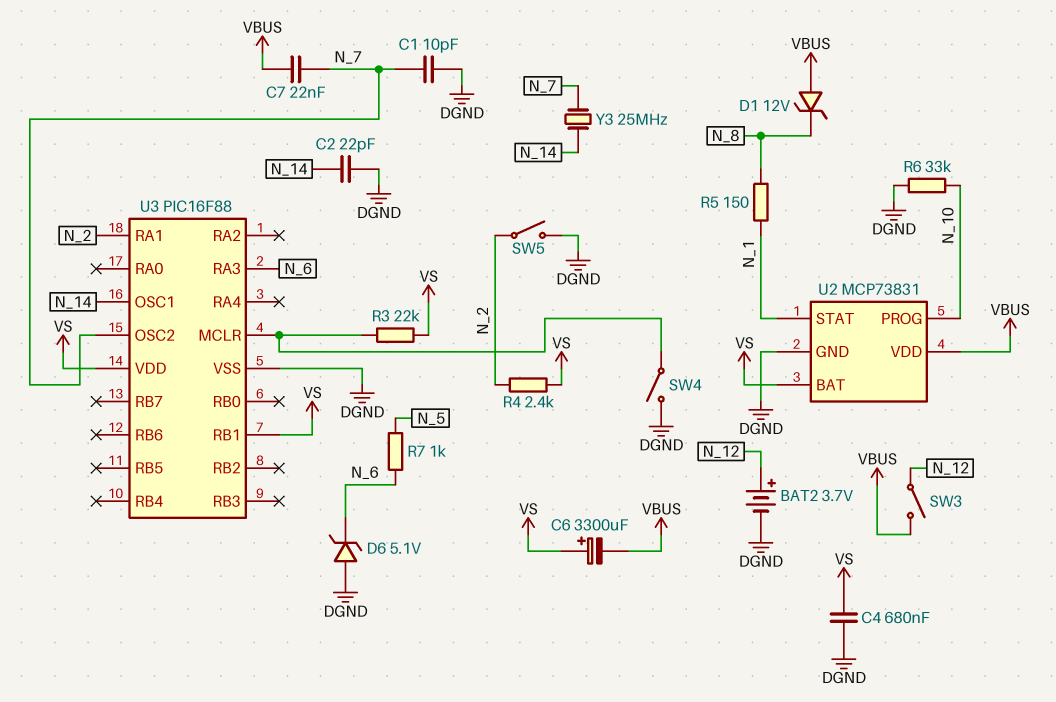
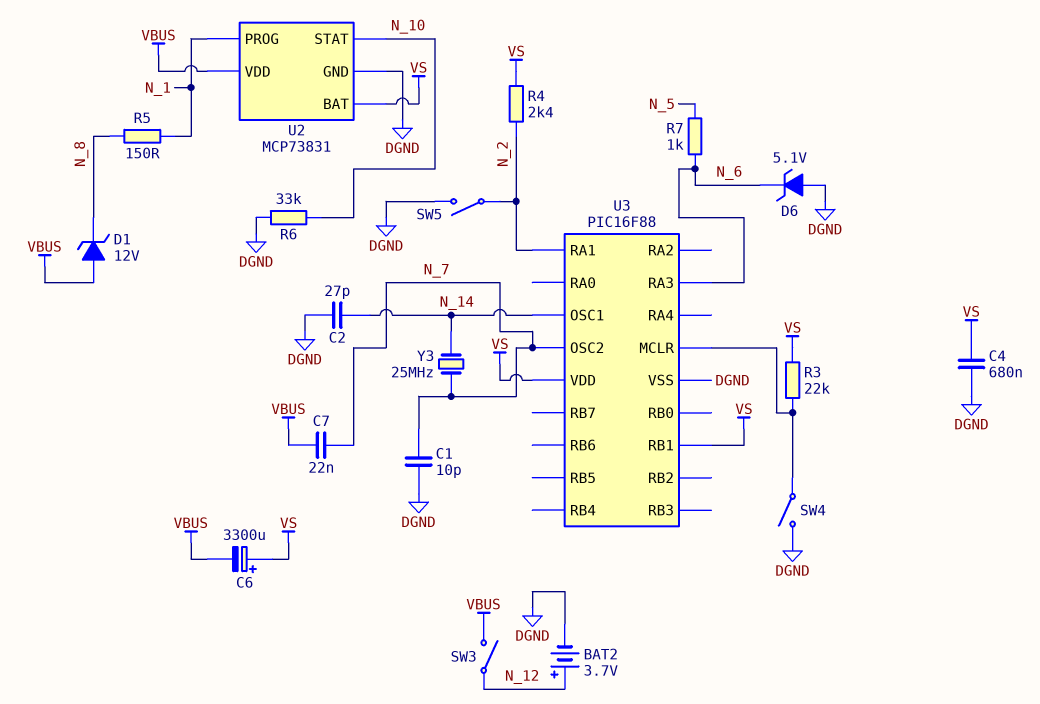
C2: 22pF (DGND, N_14) -> 27pF (DGND, N_14)
U2 pin PROG: N_10 -> N_1
U2 pin STAT: N_1 -> N_10

